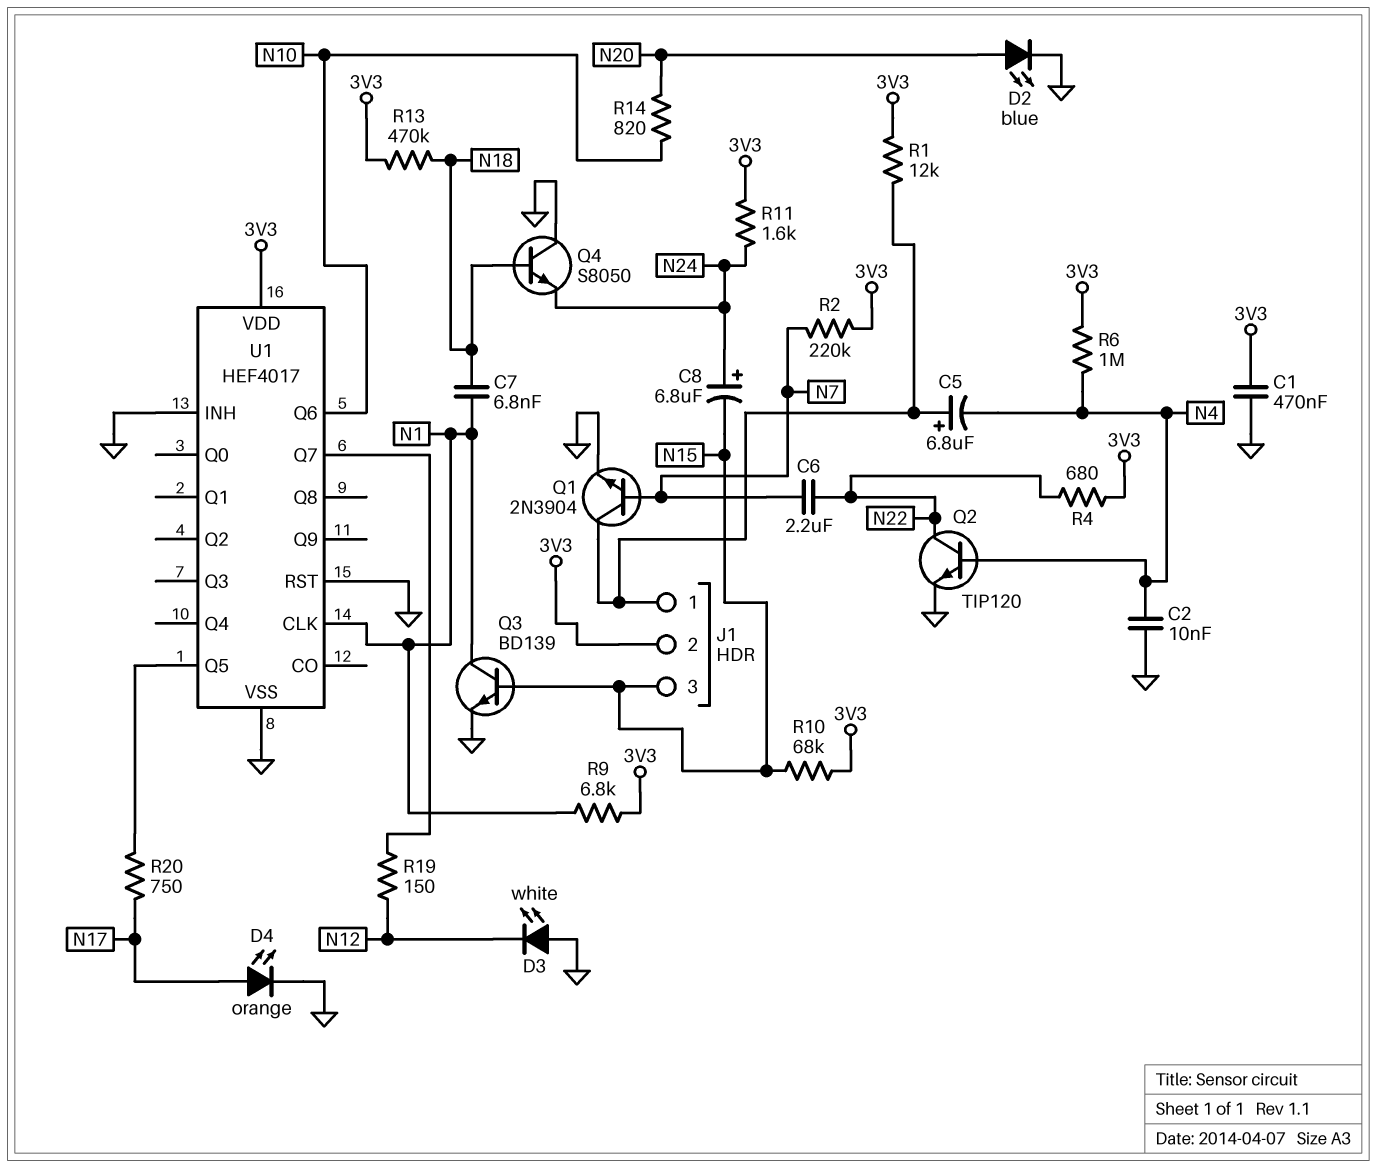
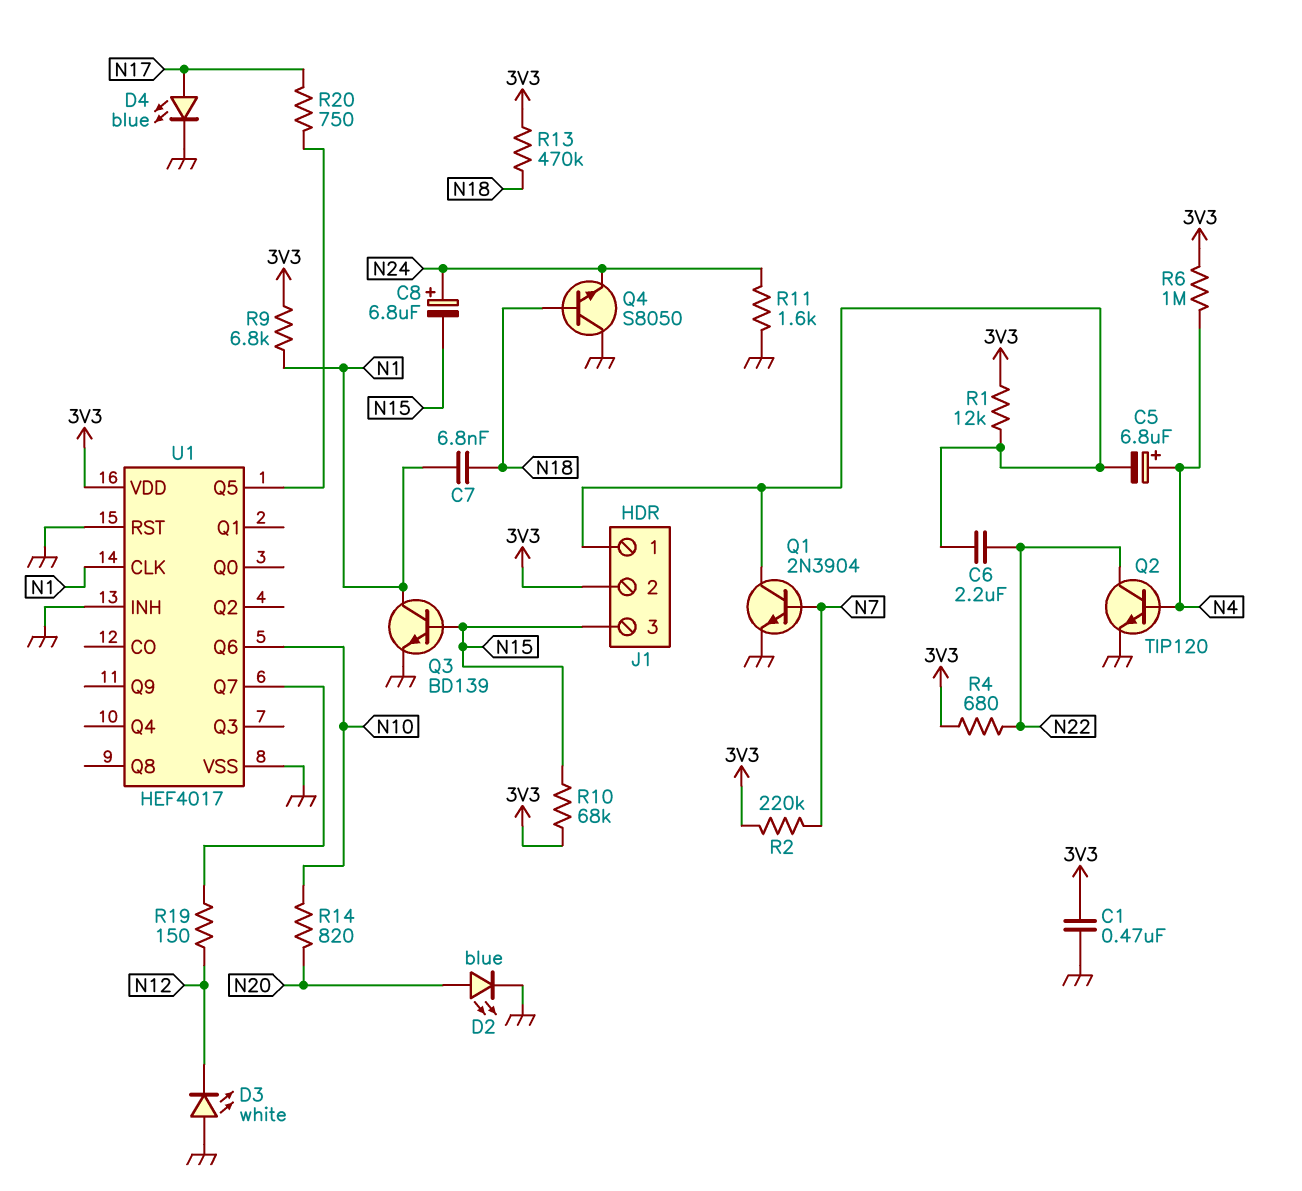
C2: 10nF (GND, N4) -> none
C5: 6.8uF (plus J1/1, minus N4) -> 6.8uF (plus N4, minus J1/1)
C6: 2.2uF (N7, N22) -> 2.2uF (J1/1, N22)
D4: LED orange (A N17, K GND) -> LED blue (A N17, K GND)
R11: 1.6k (3V3, N24) -> 1.6k (GND, N24)

